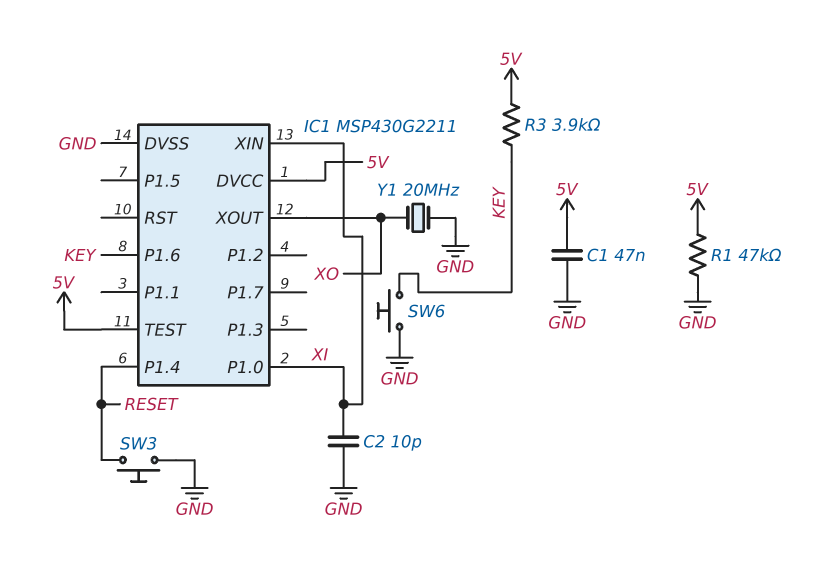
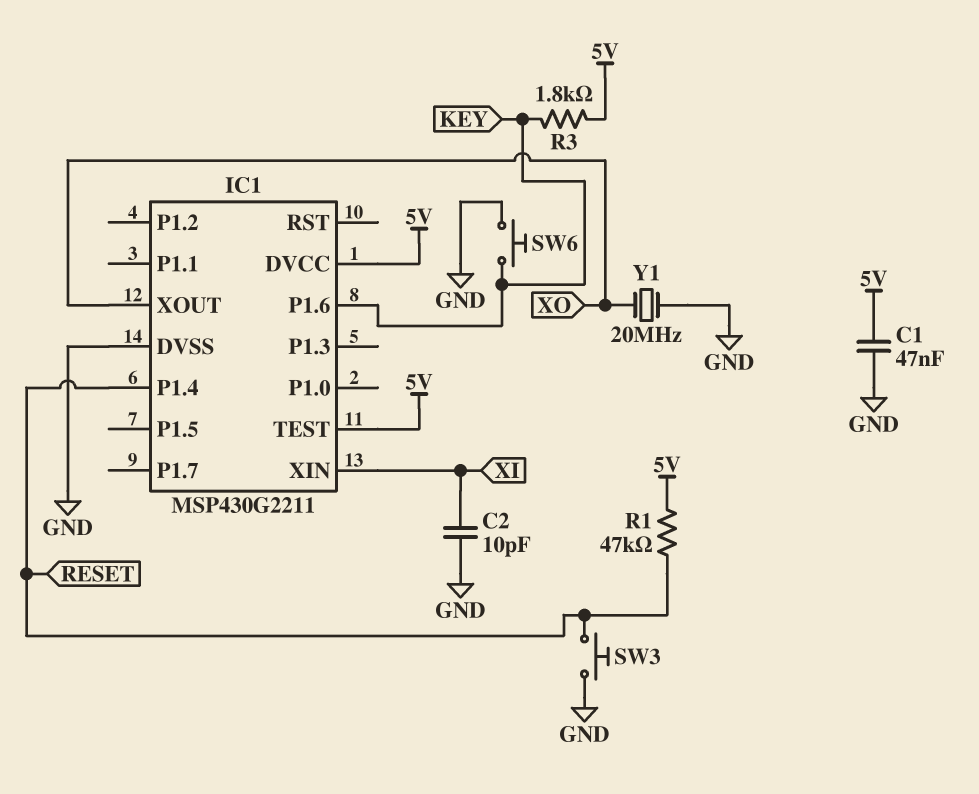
IC1 pin P1.0: XI -> none
R1: 47k (5V, GND) -> 47k (5V, RESET)
R3: 3.9k (5V, KEY) -> 1.8k (5V, KEY)

